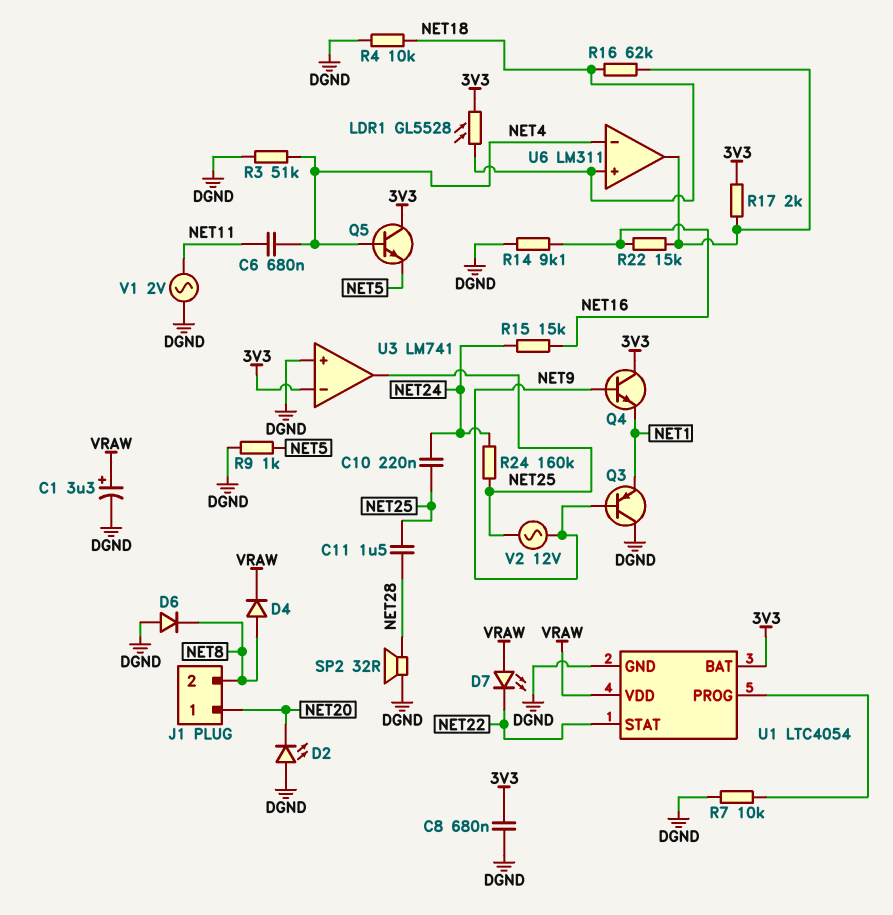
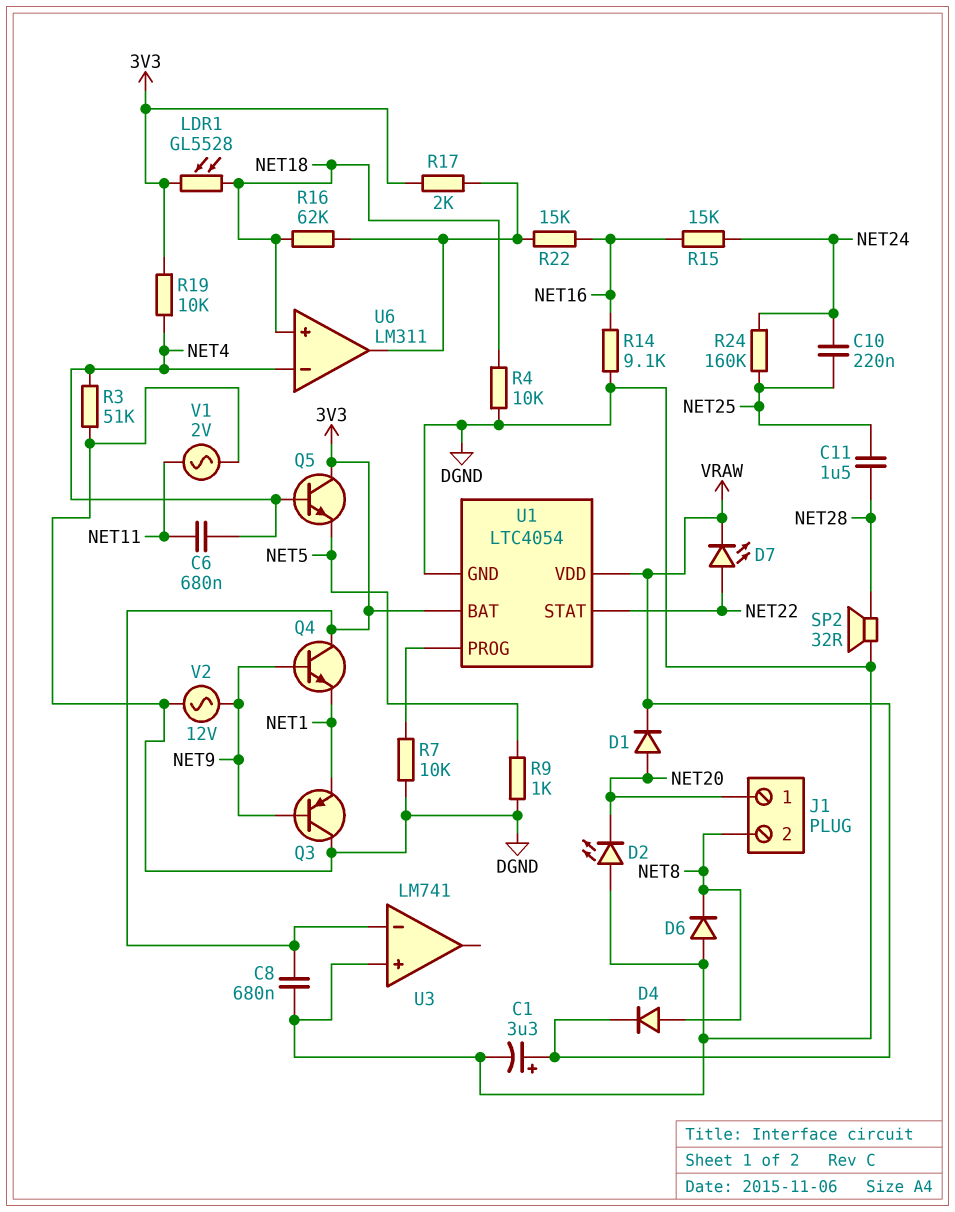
D1: none -> diode (A NET20, K VRAW)
D7: LED (A VRAW, K NET22) -> LED (A NET22, K VRAW)
R19: none -> 10k (3V3, NET4)
U3 pin out: NET25 -> none
V2: AC 12V (NET9, NET25) -> AC 12V (DGND, NET9)

